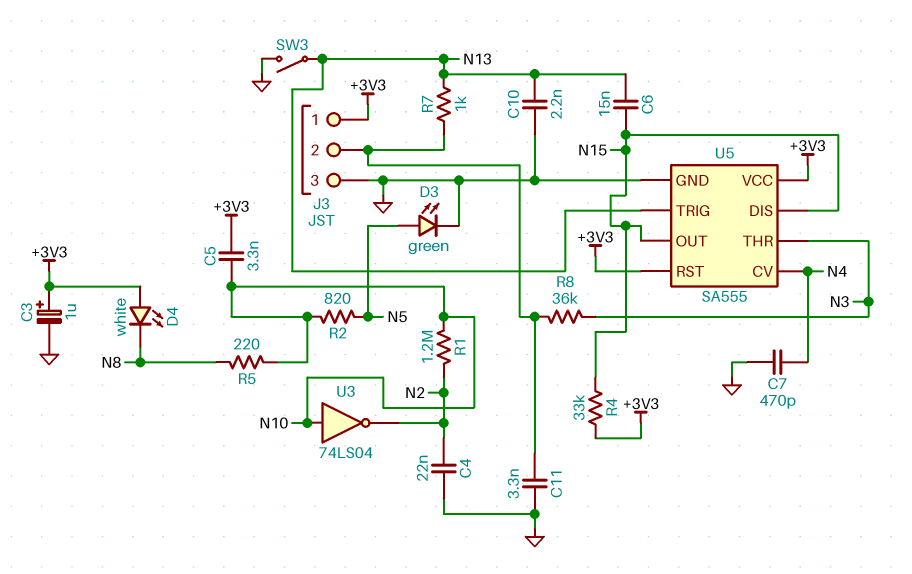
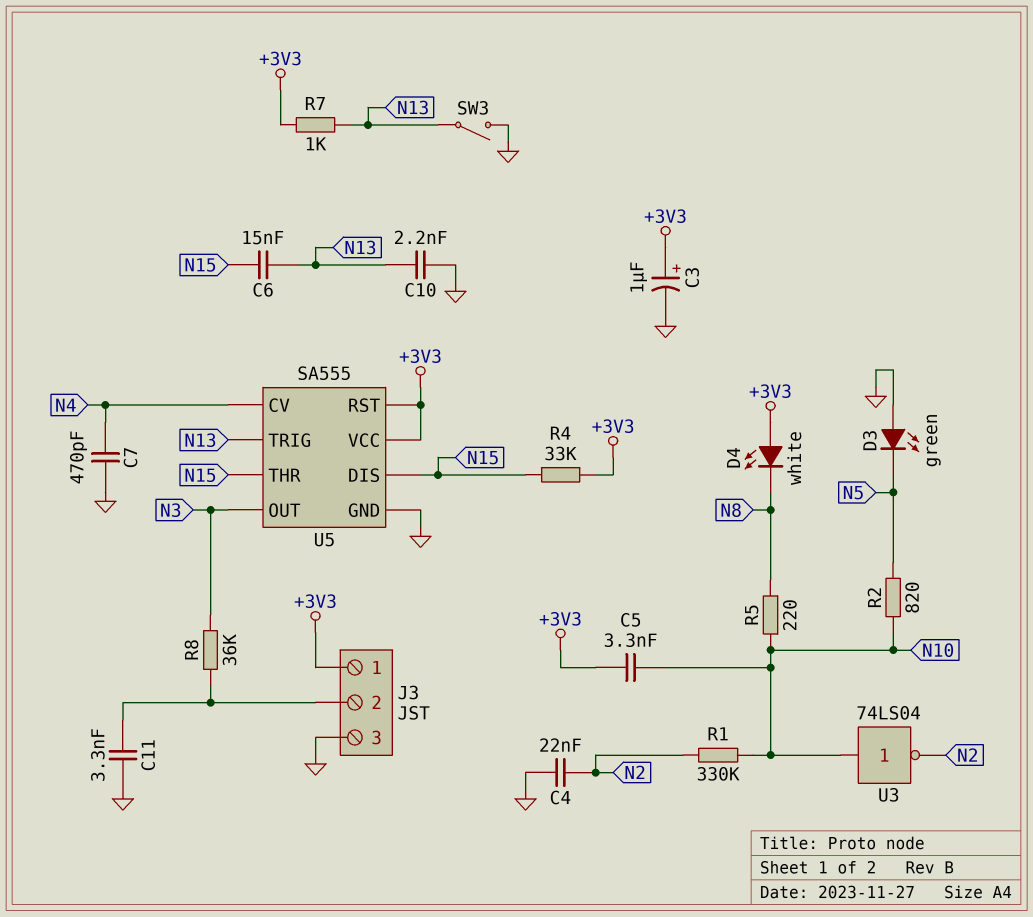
D3: LED green (A N5, K GND) -> LED green (A GND, K N5)
R1: 1.2M (N2, N10) -> 330k (N2, N10)
R7: 1k (J3/2, N13) -> 1k (+3V3, N13)
U5 pin OUT: N15 -> N3
U5 pin THR: N3 -> N15

